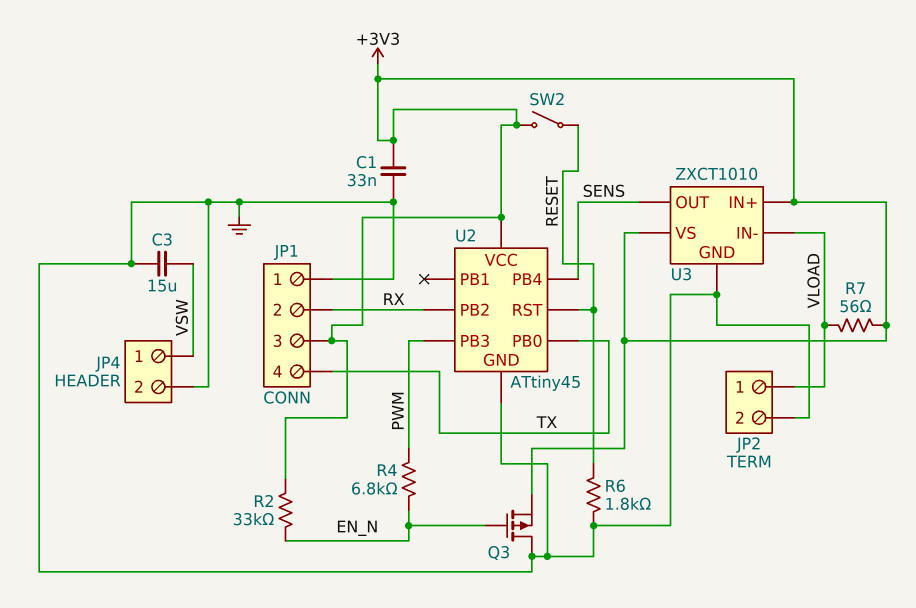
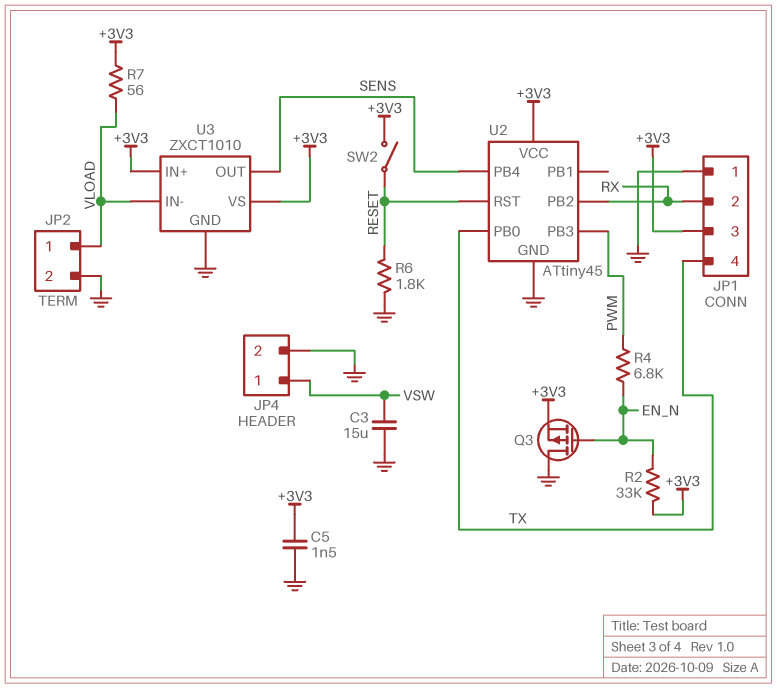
C1: 33nF (+3V3, GND) -> none
C5: none -> 1.5nF (+3V3, GND)

